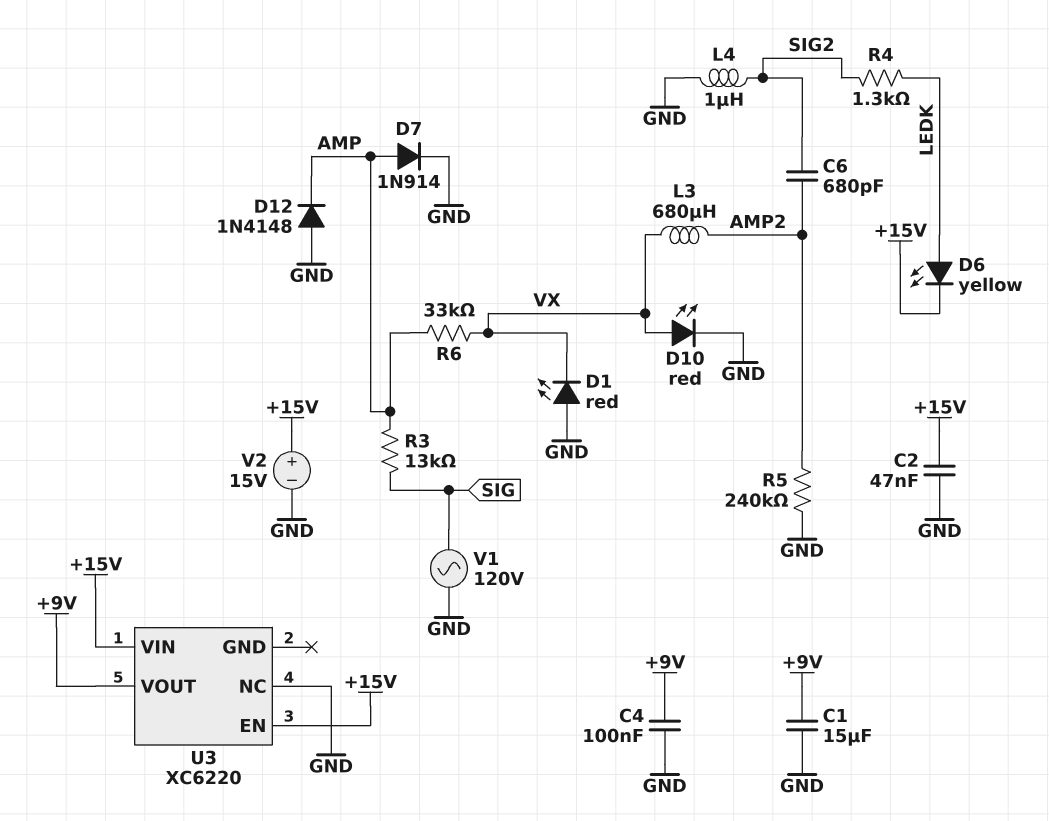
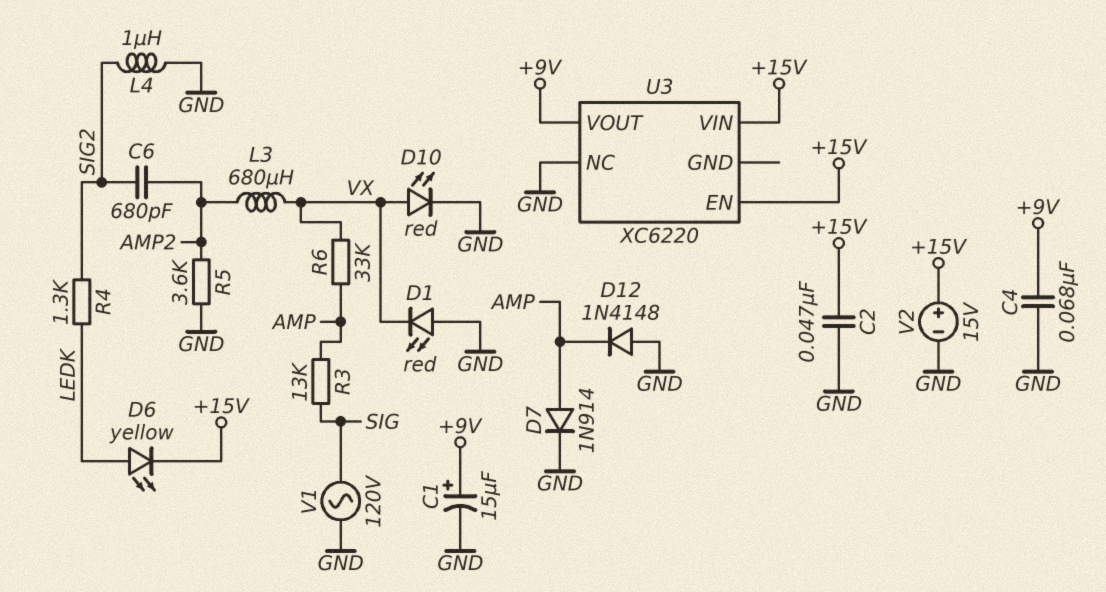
C1: 15uF (+9V, GND) -> 15uF (plus +9V, minus GND)
C4: 100nF (+9V, GND) -> 68nF (+9V, GND)
R5: 240k (AMP2, GND) -> 3.6k (AMP2, GND)

